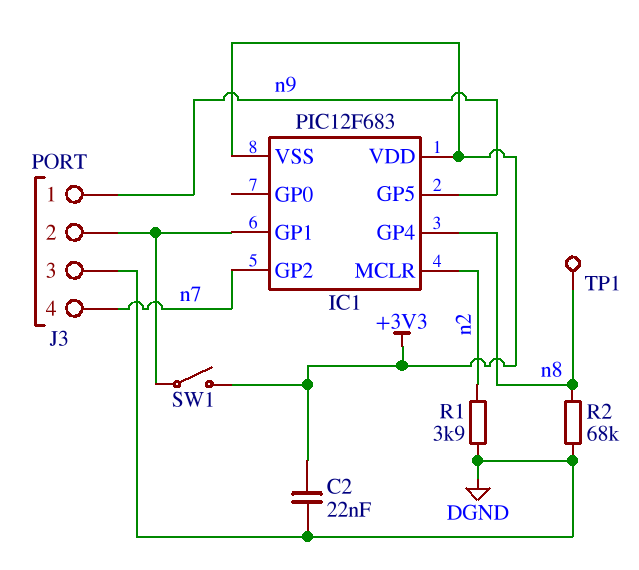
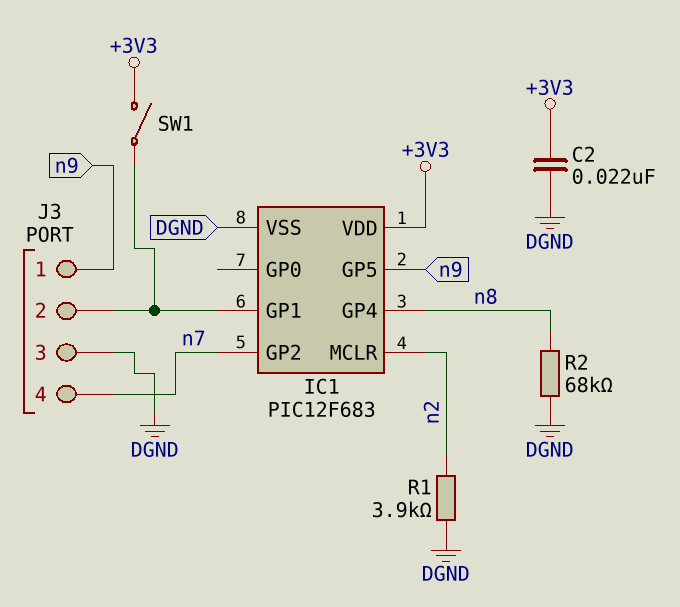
IC1 pin VSS: +3V3 -> DGND
TP1: test point (n8) -> none

